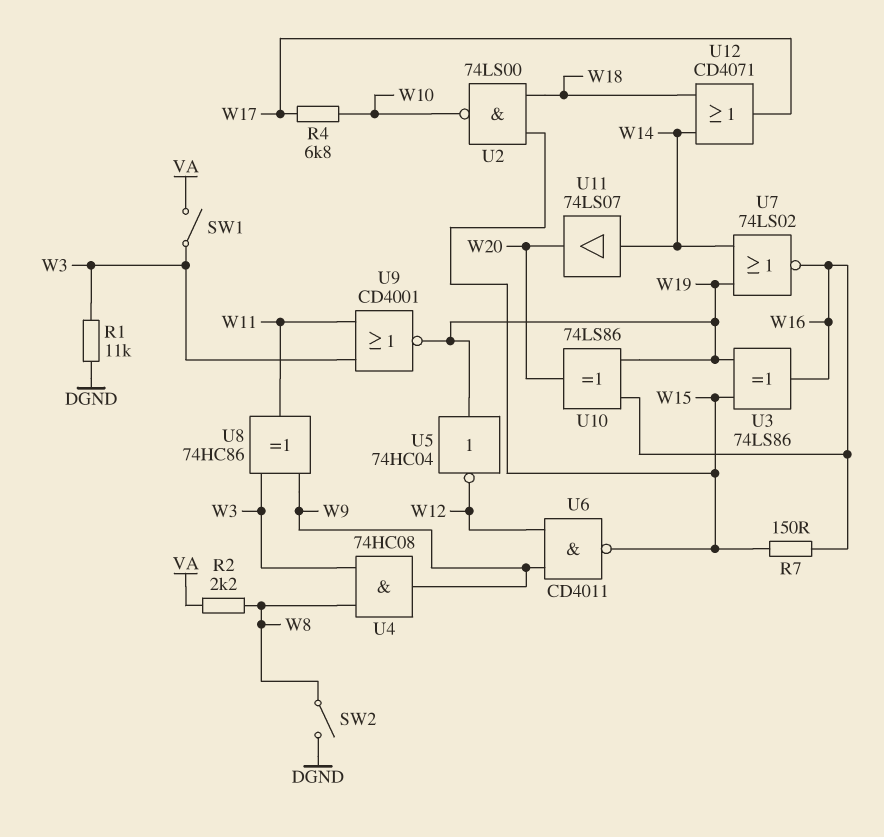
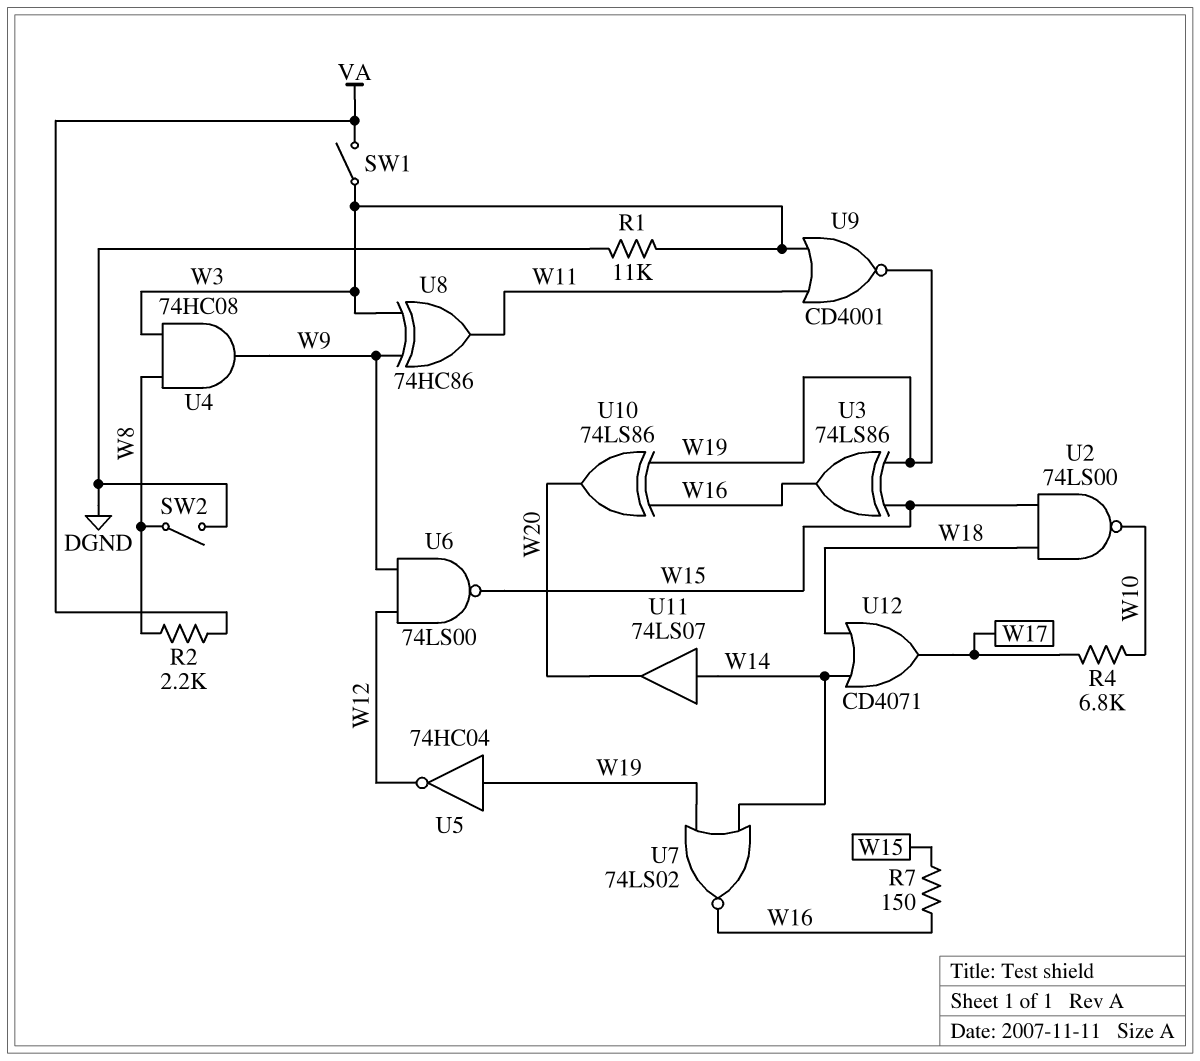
U6: NAND CD4011 (in W9, in W12, out W15) -> NAND 74LS00 (in W9, in W12, out W15)

